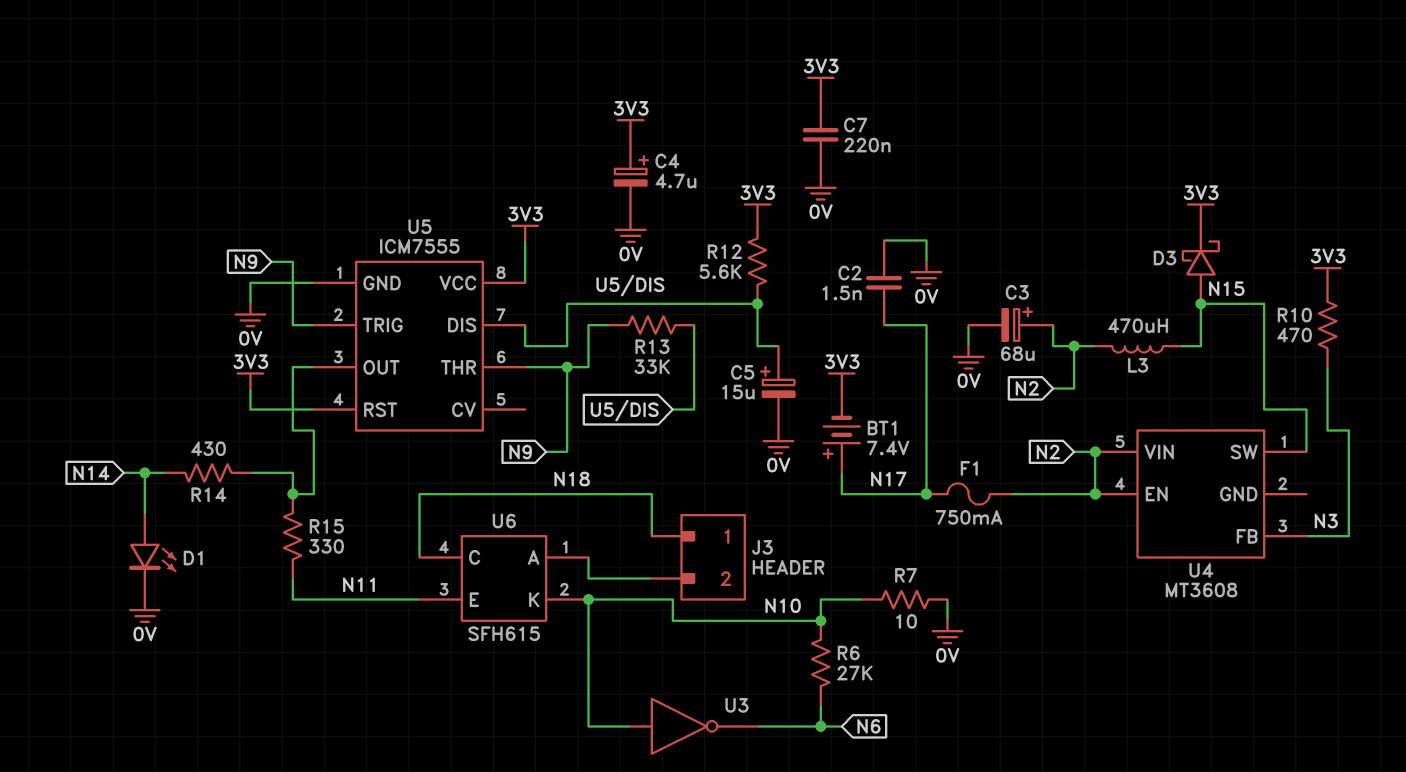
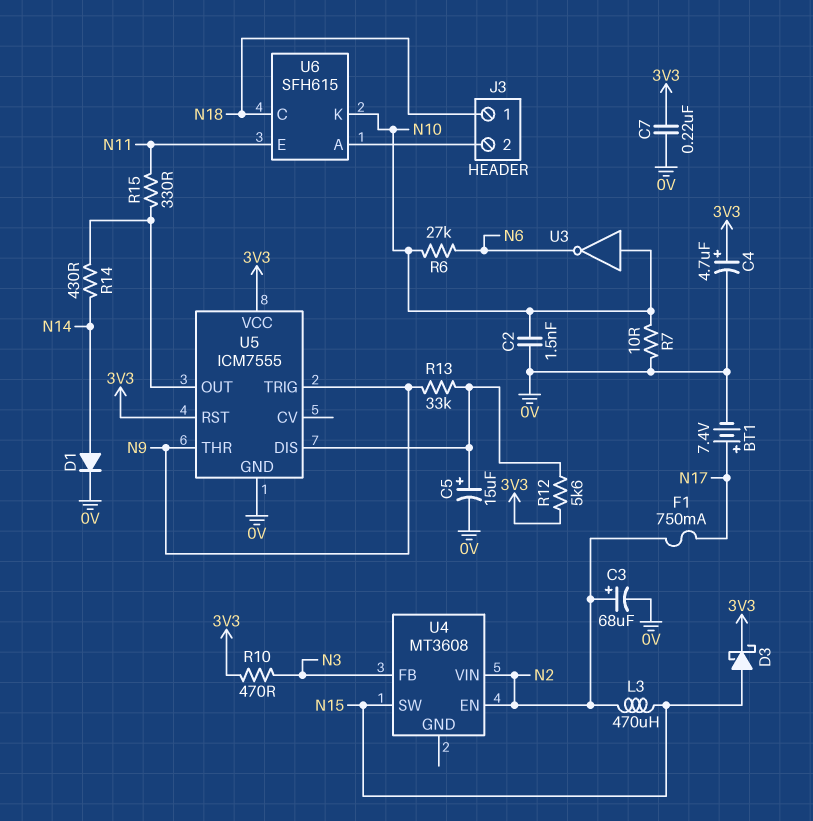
BT1: 7.4V (plus N17, minus 3V3) -> 7.4V (plus N17, minus 0V)
C2: 1.5nF (0V, N17) -> 1.5nF (0V, N10)
D1: LED (A N14, K 0V) -> diode (A N14, K 0V)

